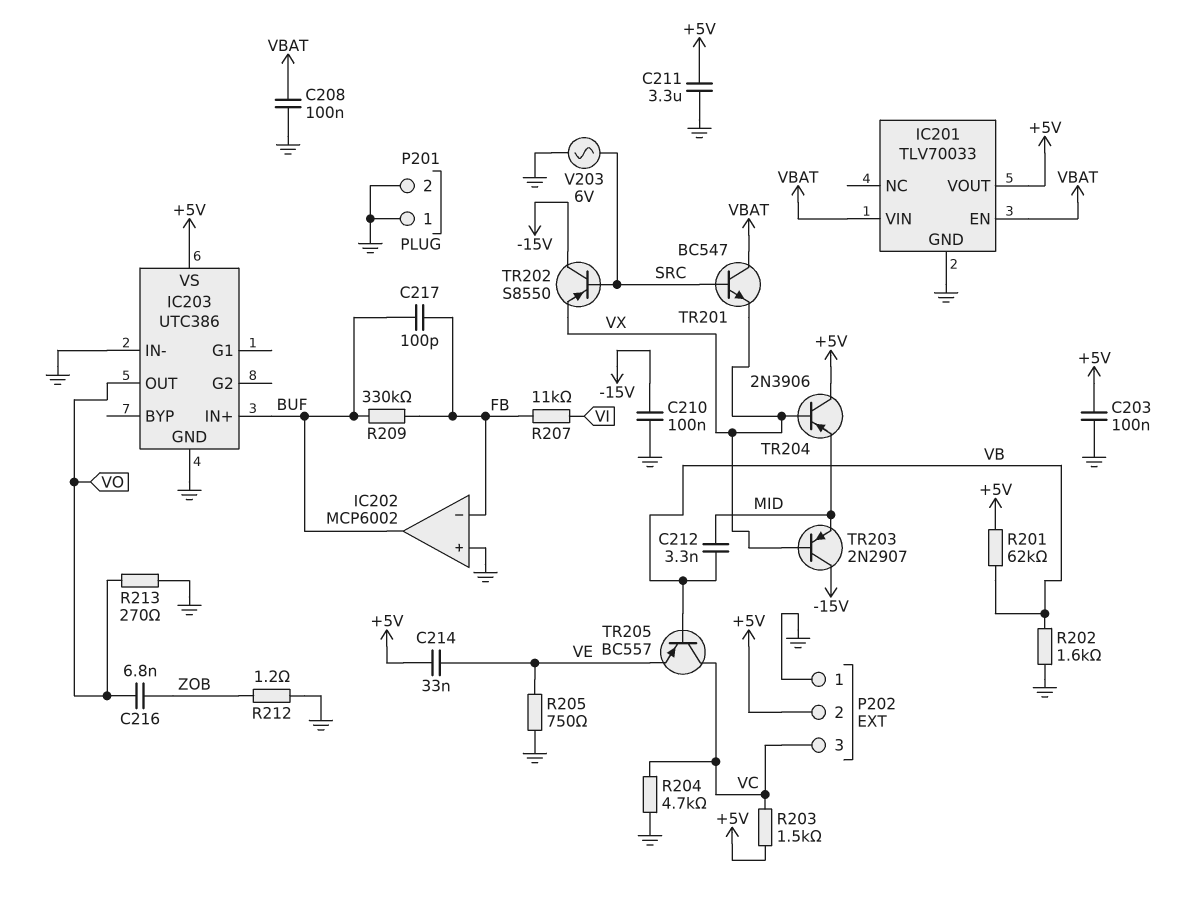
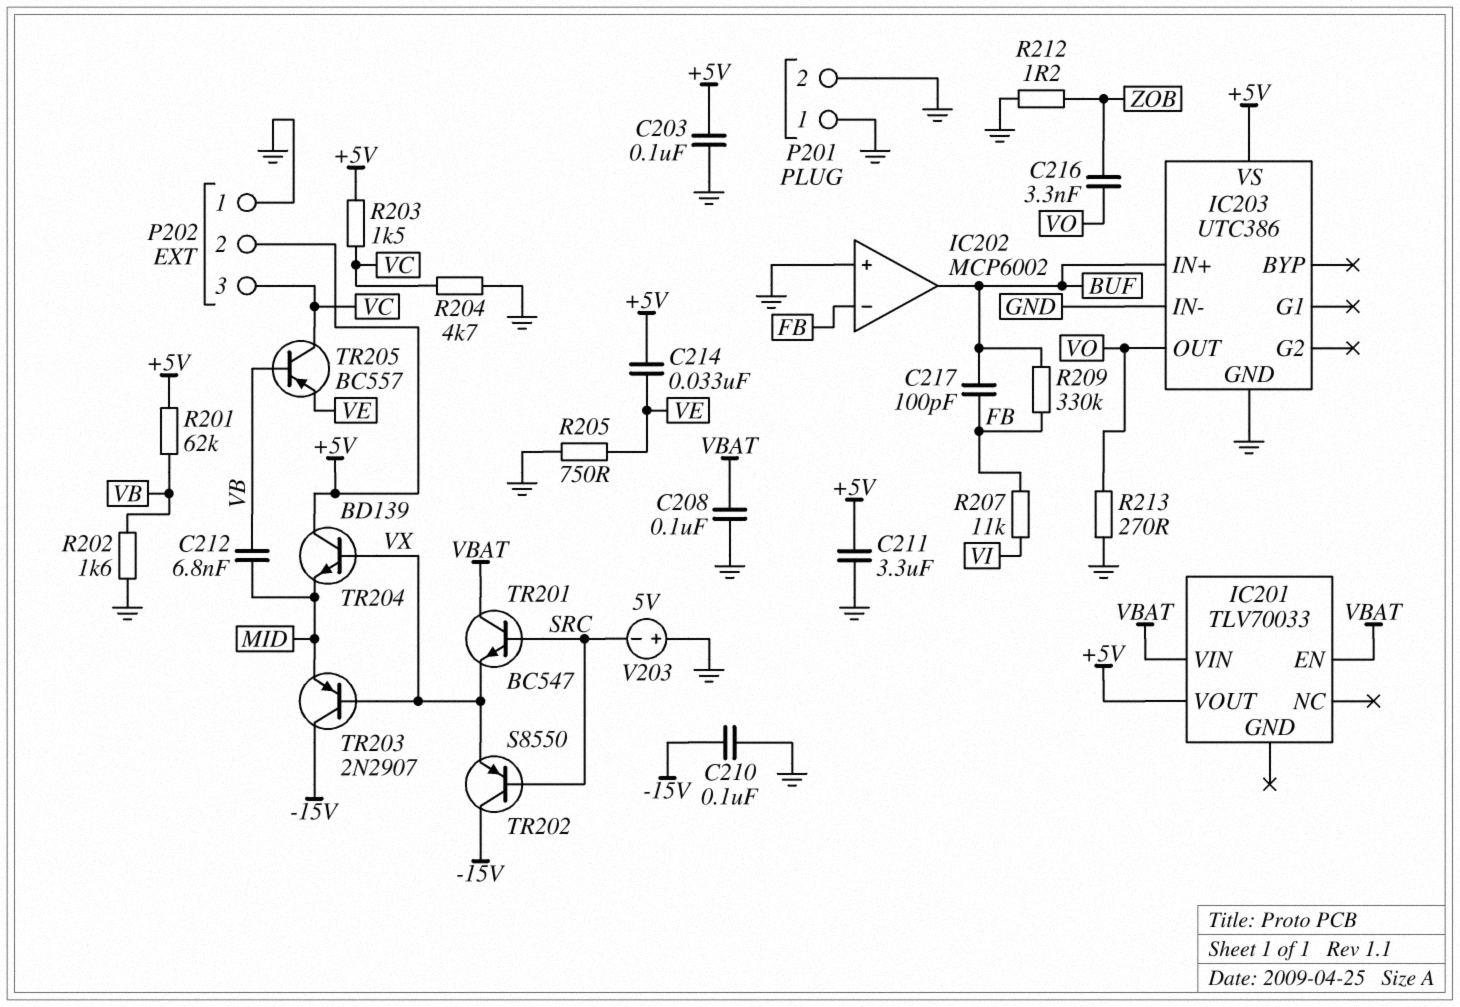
C212: 3.3nF (MID, VB) -> 6.8nF (MID, VB)
C216: 6.8nF (VO, ZOB) -> 3.3nF (VO, ZOB)
IC201 pin GND: GND -> none
TR204: PNP 2N3906 (B VX, C +5V, E MID) -> NPN BD139 (B VX, C +5V, E MID)
V203: AC 6V (GND, SRC) -> 5V (plus GND, minus SRC)

